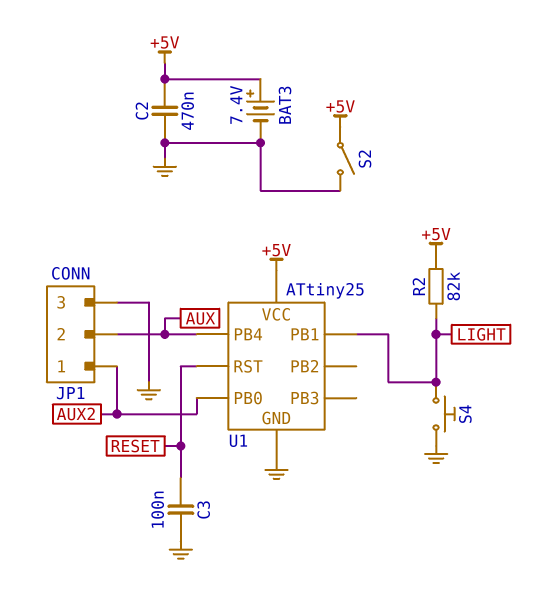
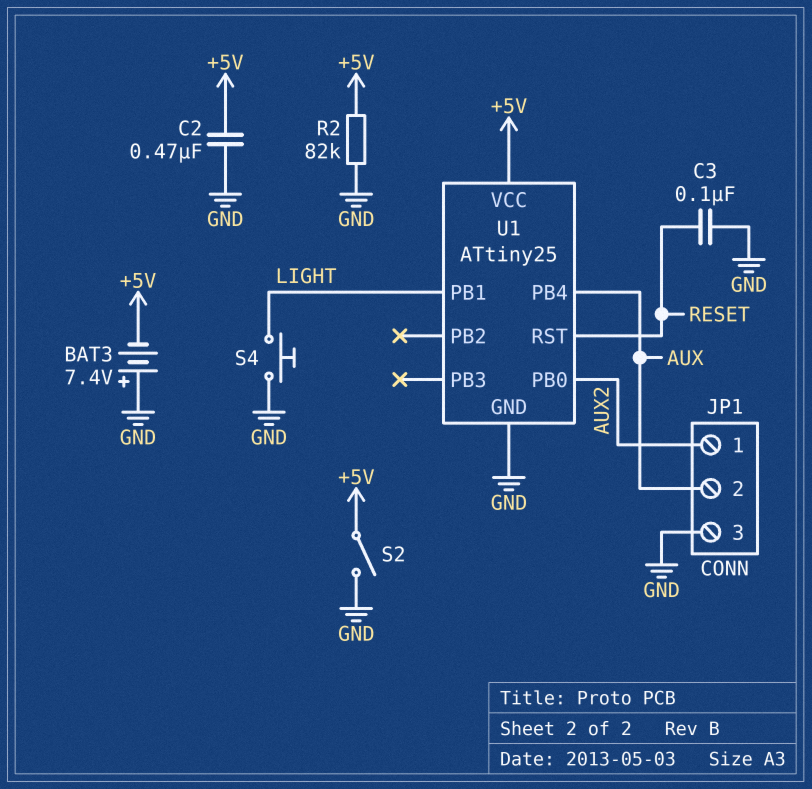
BAT3: 7.4V (plus +5V, minus GND) -> 7.4V (plus GND, minus +5V)
R2: 82k (+5V, LIGHT) -> 82k (+5V, GND)

